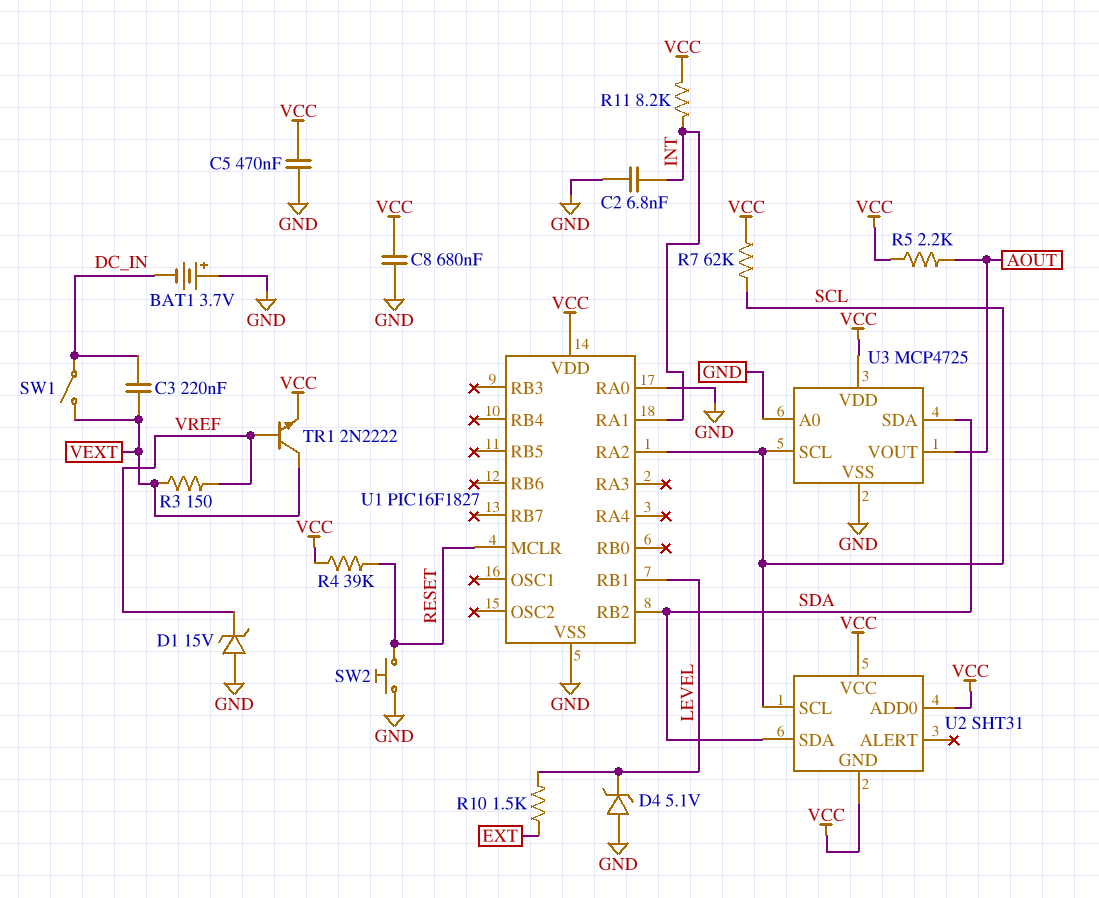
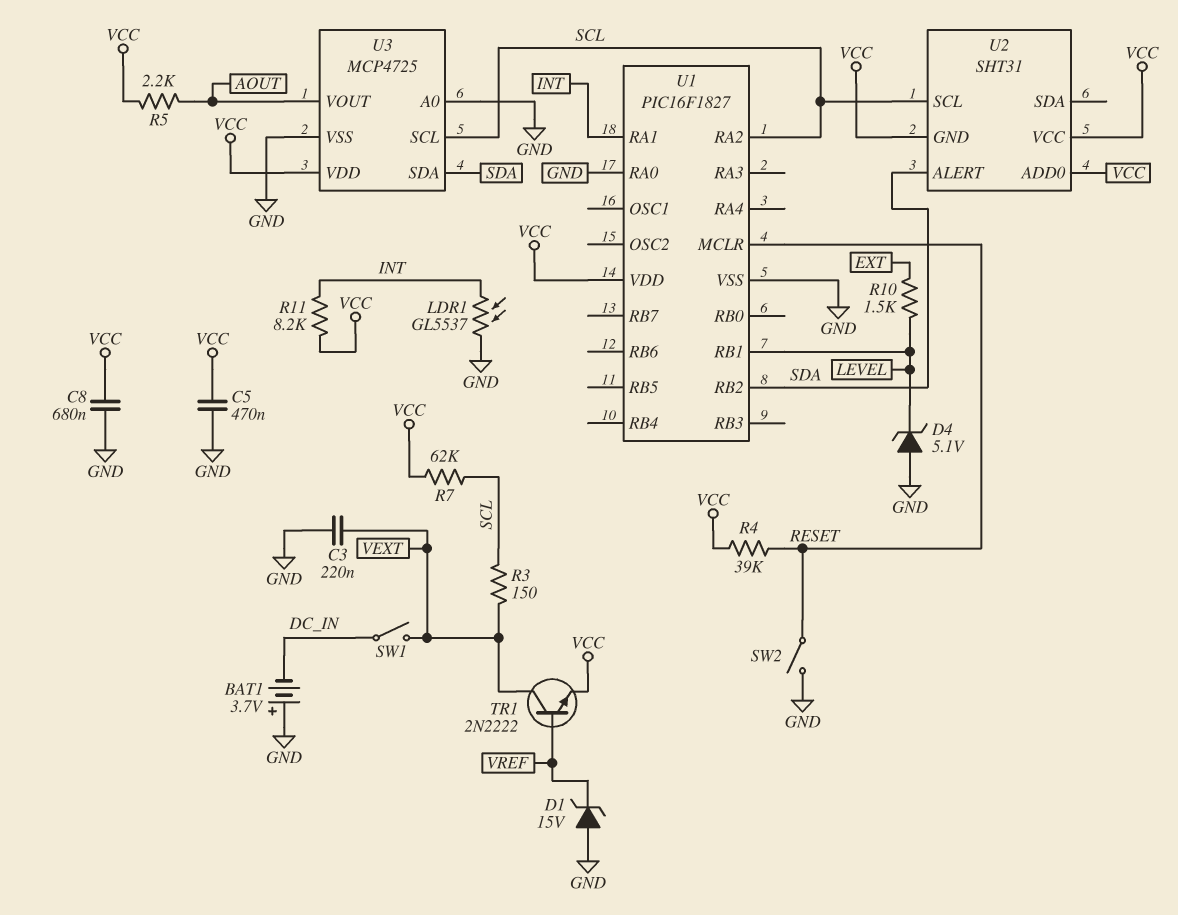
C2: 6.8nF (GND, INT) -> none
C3: 220nF (DC_IN, VEXT) -> 220nF (GND, VEXT)
LDR1: none -> GL5537 (GND, INT)
R3: 150 (VEXT, VREF) -> 150 (SCL, VEXT)
SW2: button (GND, RESET) -> switch (GND, RESET)
U2 pin ALERT: none -> SDA
U2 pin SDA: SDA -> none

